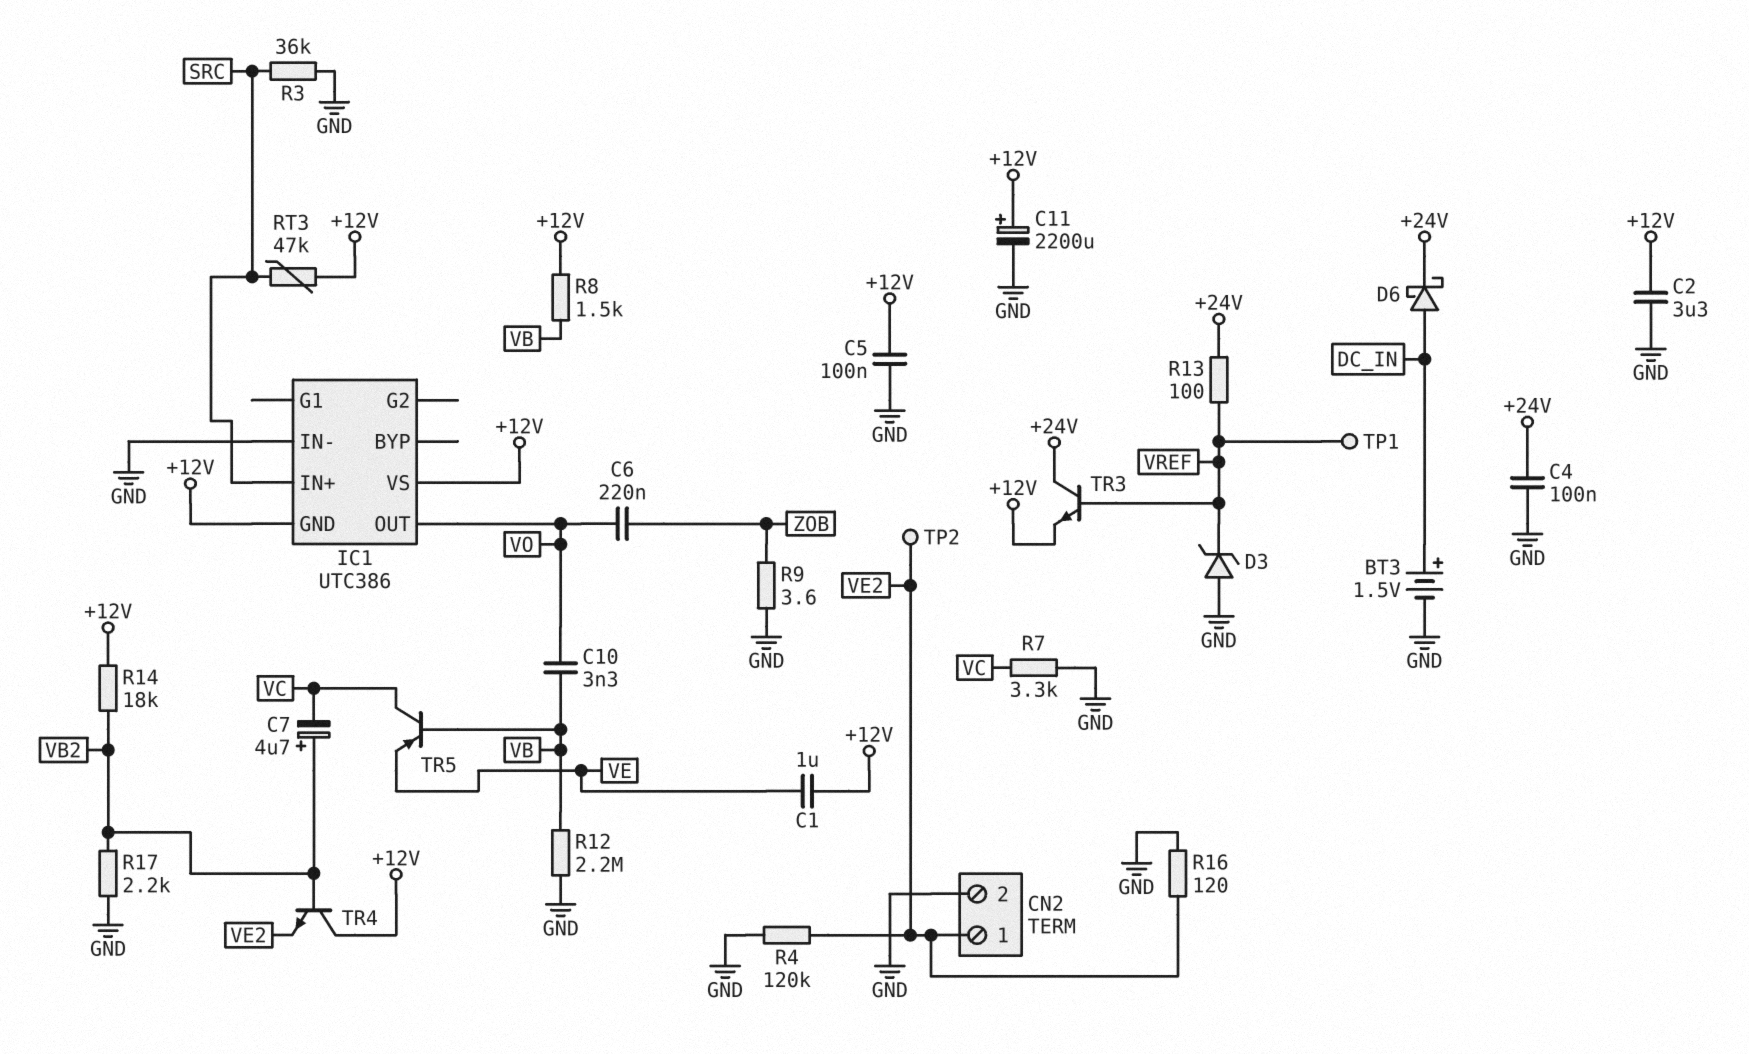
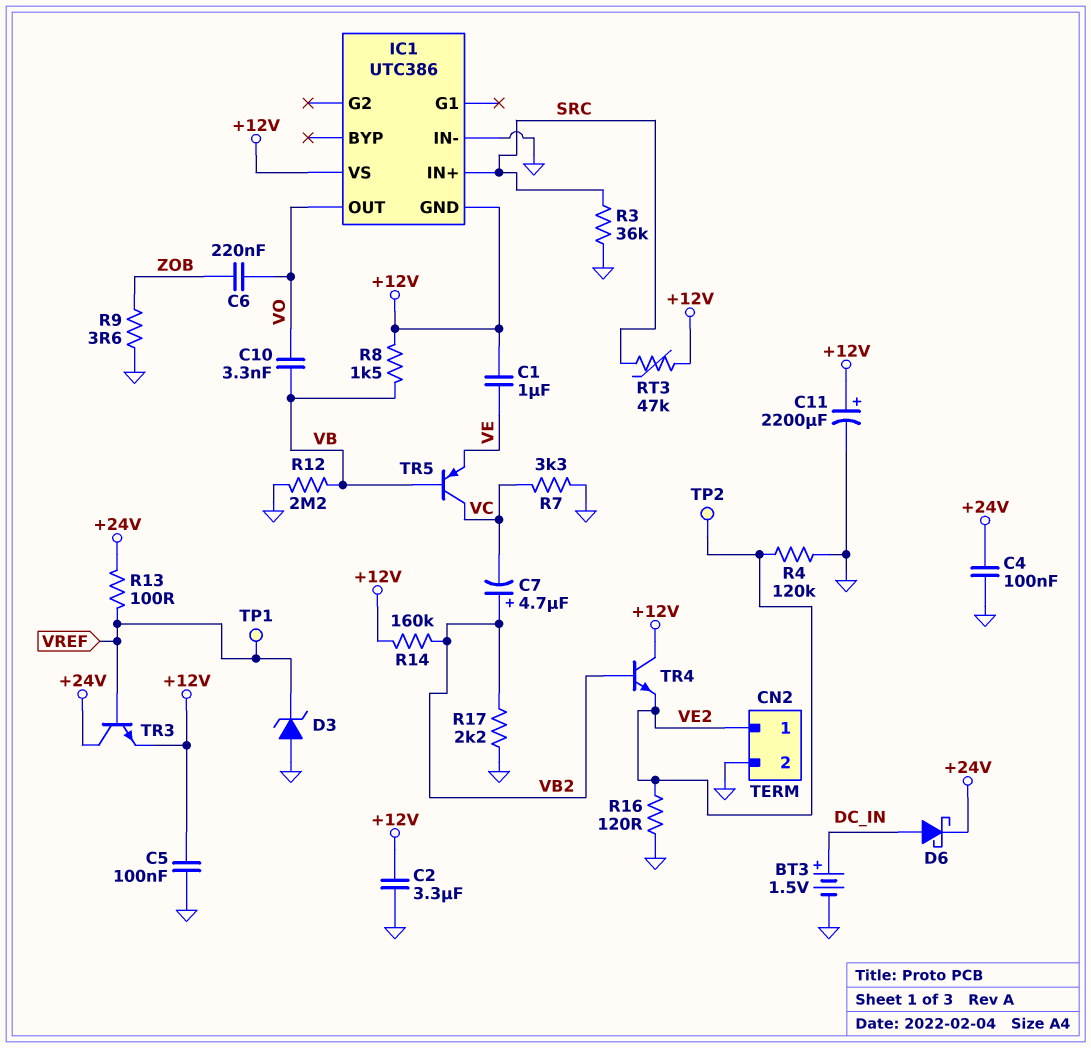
R14: 18k (+12V, VB2) -> 160k (+12V, VB2)

